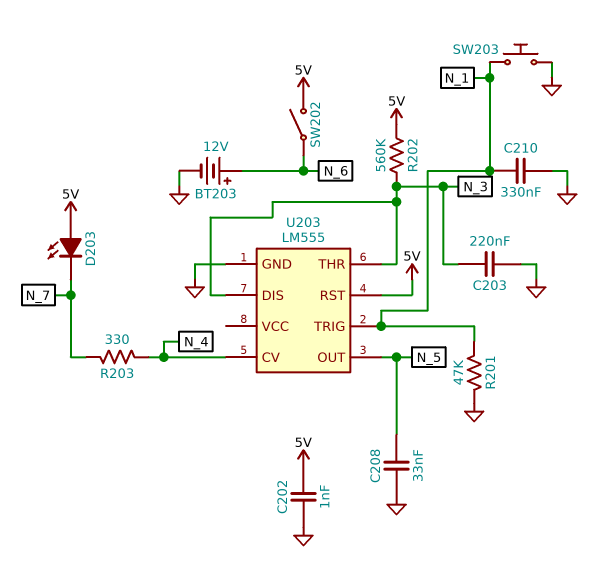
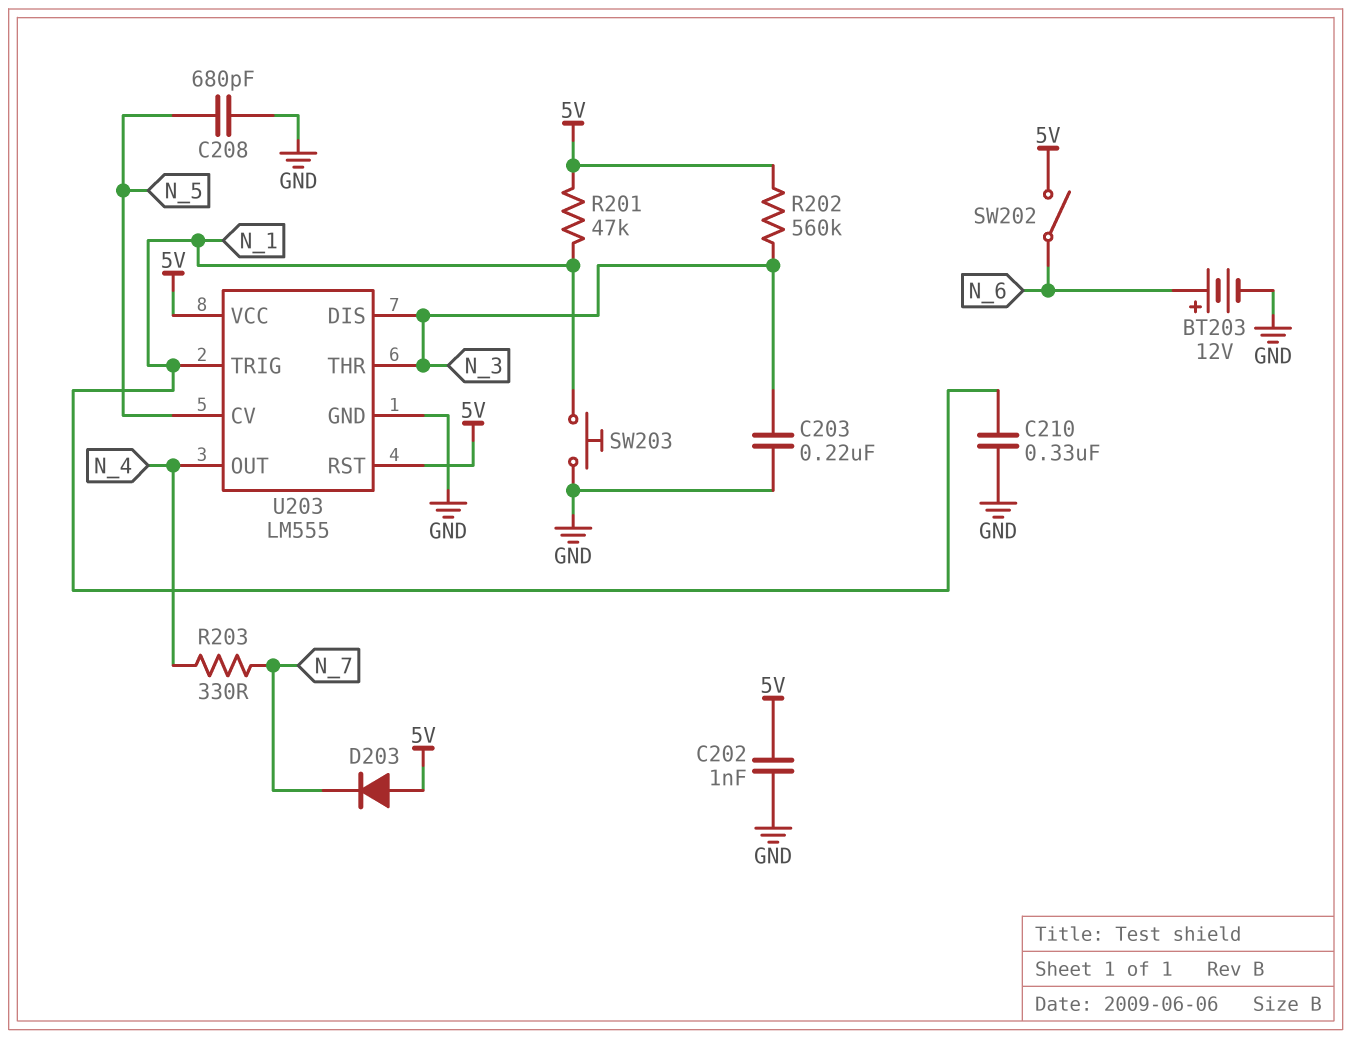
C208: 33nF (GND, N_5) -> 680pF (GND, N_5)
D203: LED (A 5V, K N_7) -> diode (A 5V, K N_7)
R201: 47k (GND, N_1) -> 47k (5V, N_1)
U203 pin CV: N_4 -> N_5
U203 pin OUT: N_5 -> N_4
U203 pin VCC: none -> 5V

